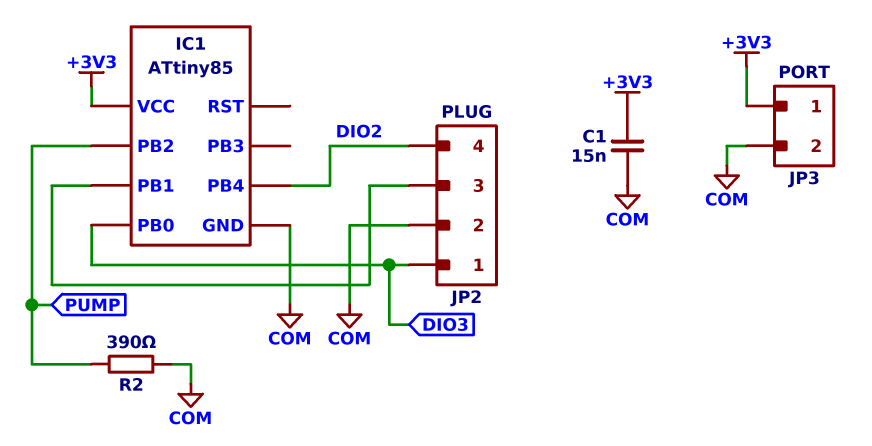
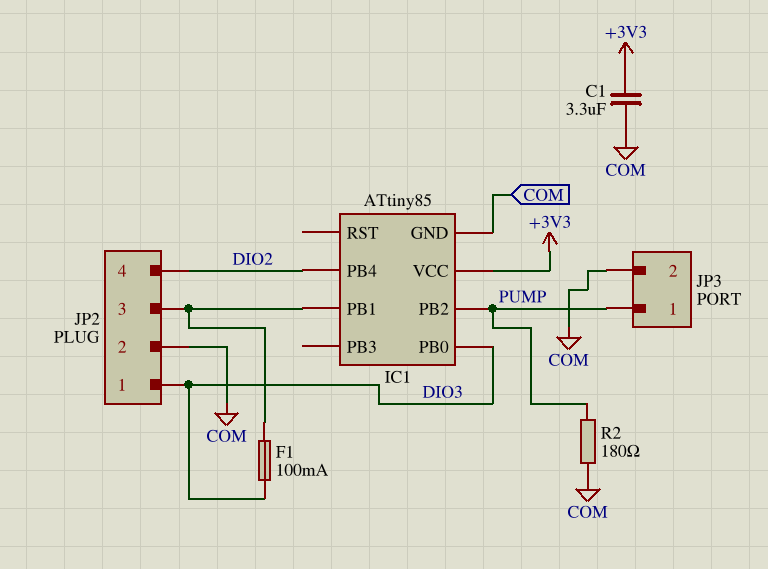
C1: 15nF (+3V3, COM) -> 3.3uF (+3V3, COM)
F1: none -> 100mA (DIO3, IC1/PB1)
JP3 pin 1: +3V3 -> PUMP
R2: 390 (COM, PUMP) -> 180 (COM, PUMP)

